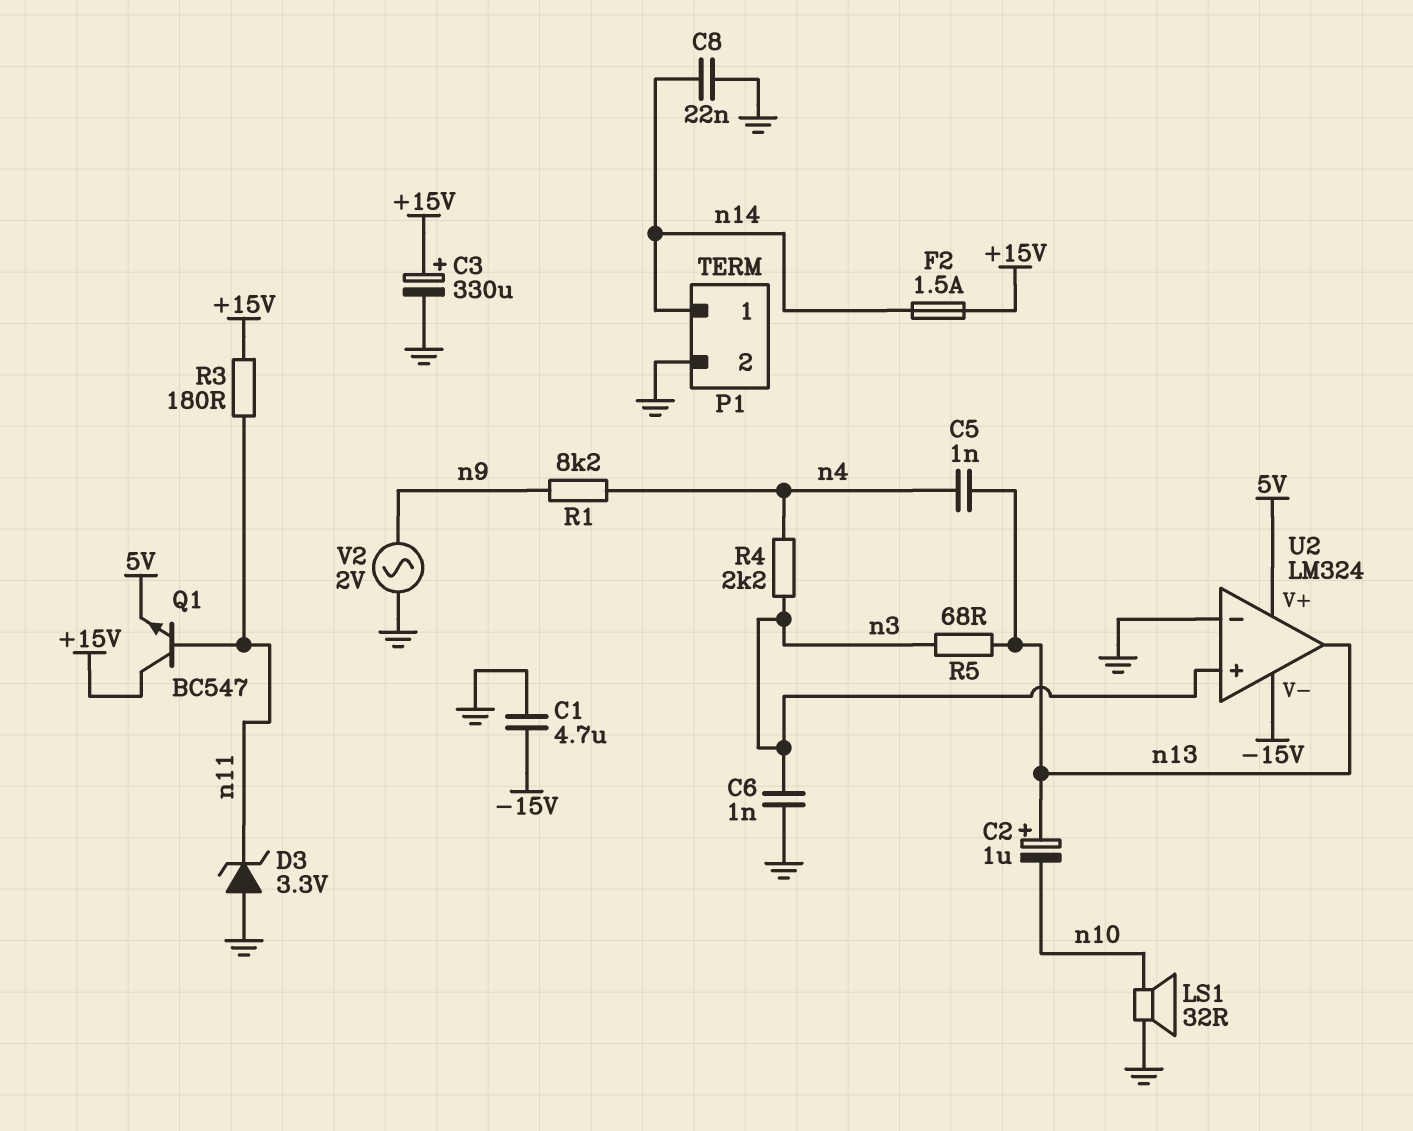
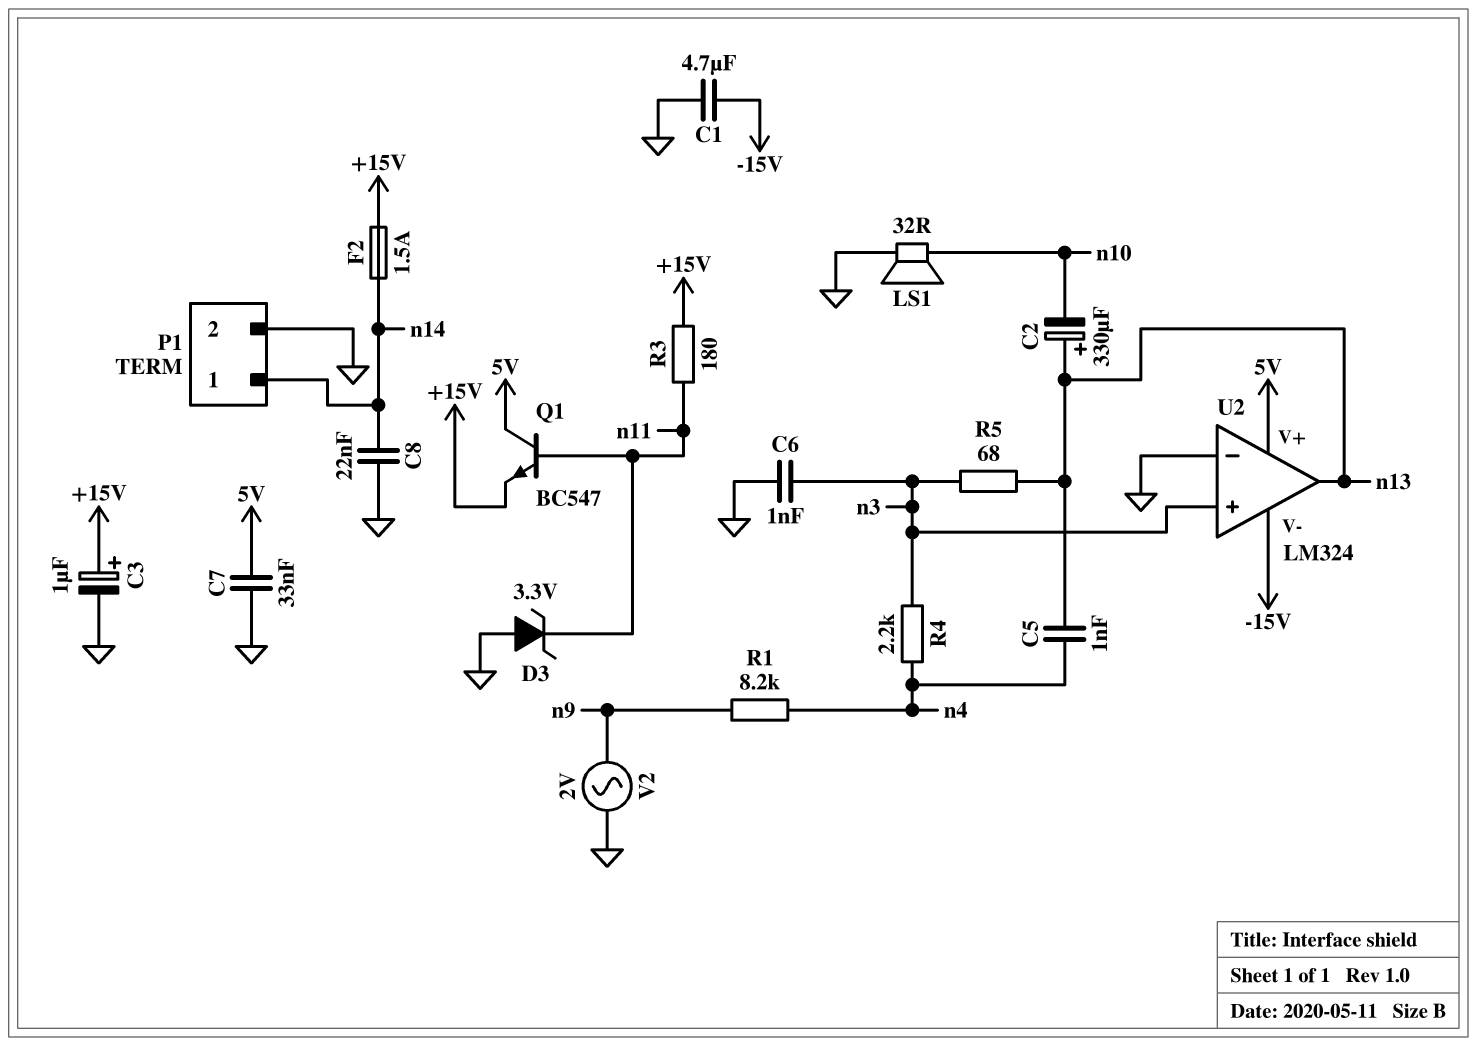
C2: 1uF (plus n13, minus n10) -> 330uF (plus n13, minus n10)
C3: 330uF (plus +15V, minus GND) -> 1uF (plus +15V, minus GND)
C7: none -> 33nF (5V, GND)
Q1: NPN BC547 (B n11, C +15V, E 5V) -> NPN BC547 (B n11, C 5V, E +15V)

